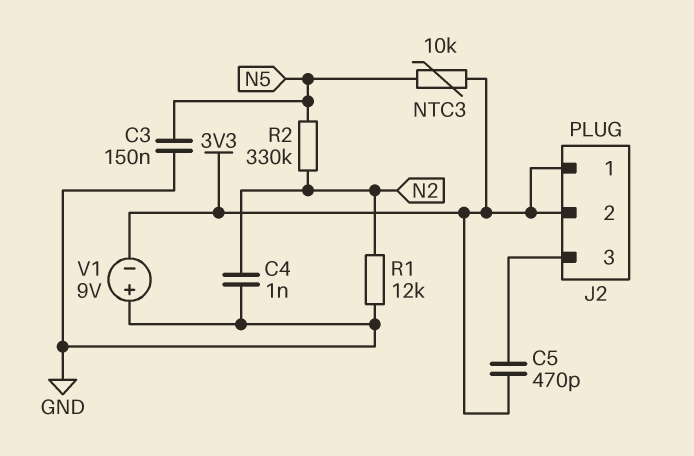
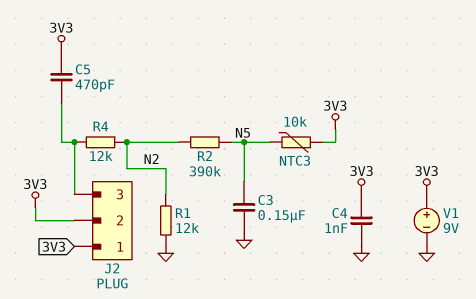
C4: 1nF (GND, N2) -> 1nF (3V3, GND)
R2: 330k (N2, N5) -> 390k (N2, N5)
R4: none -> 12k (J2/3, N2)
V1: 9V (plus GND, minus 3V3) -> 9V (plus 3V3, minus GND)

